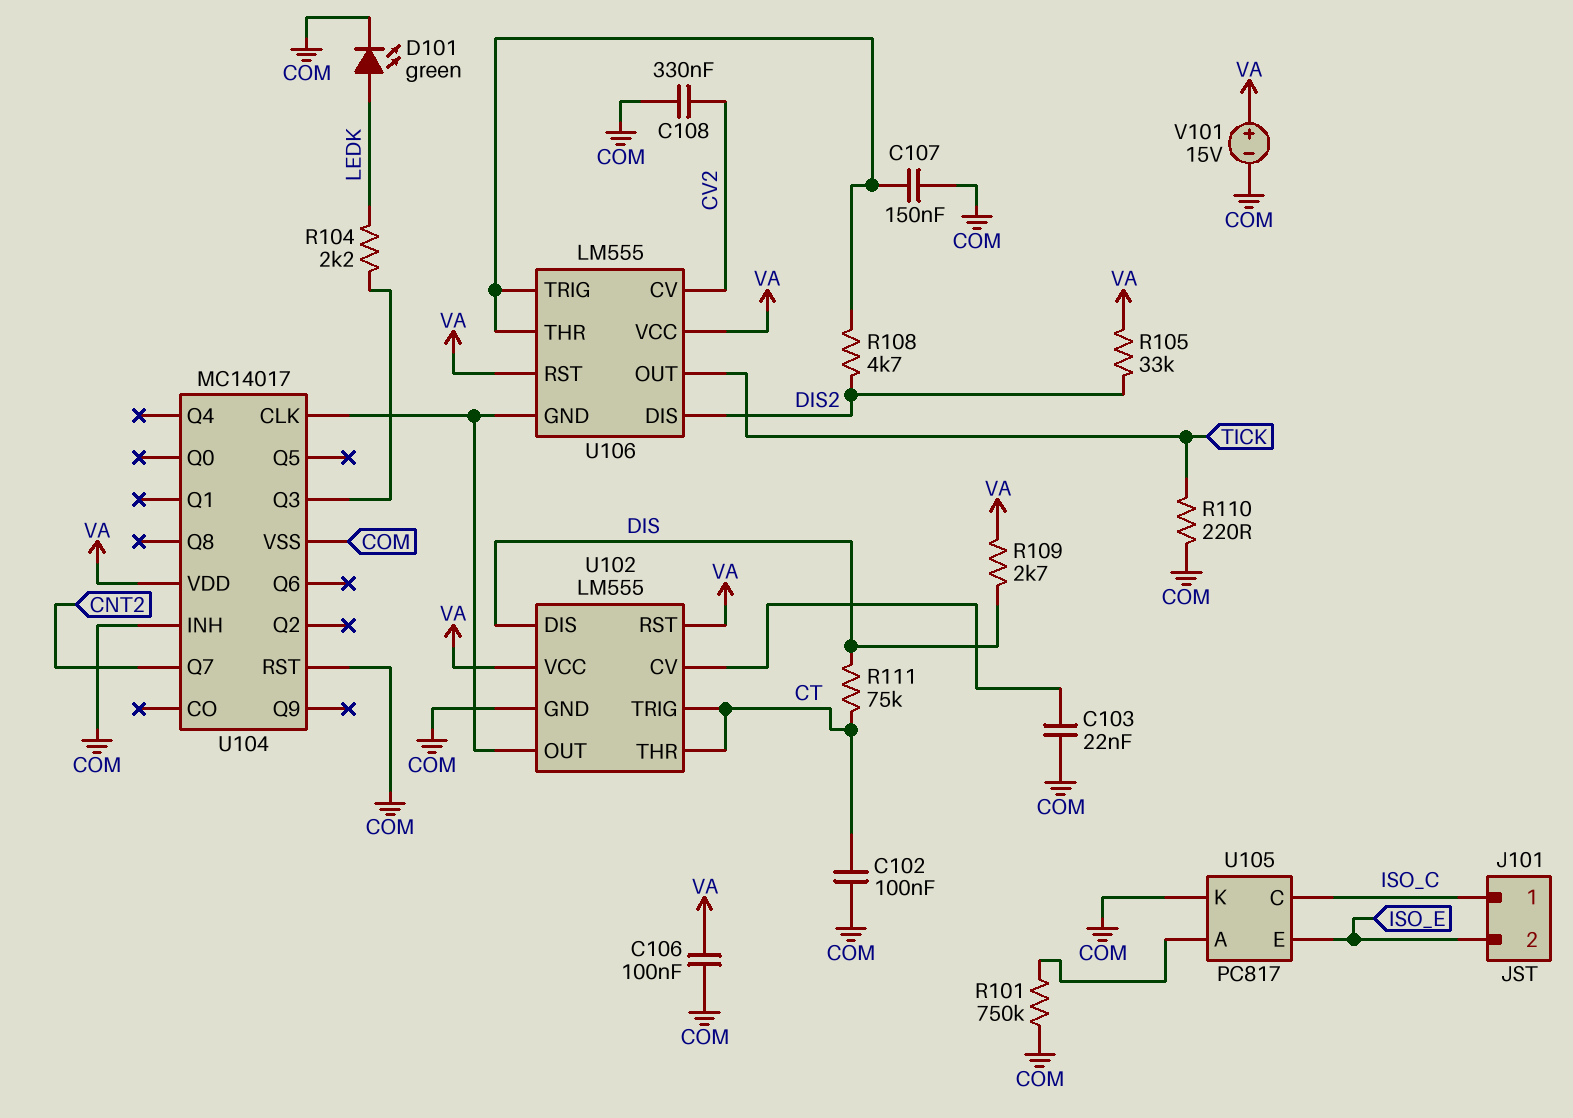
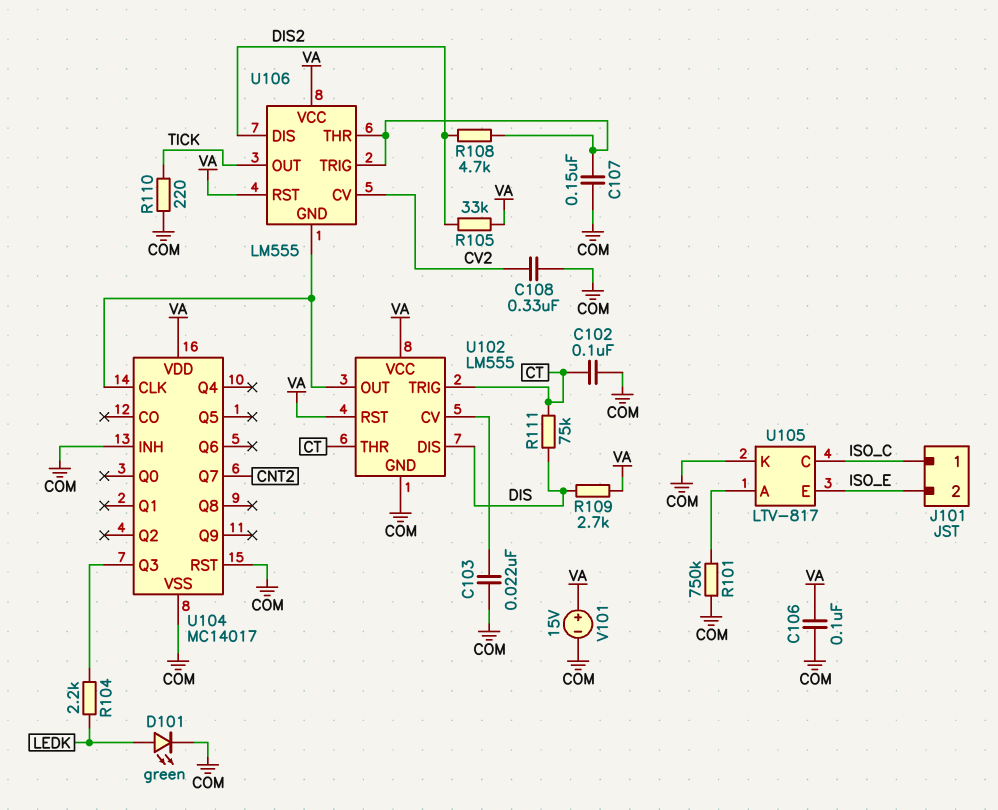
U105: PC817 -> LTV-817

